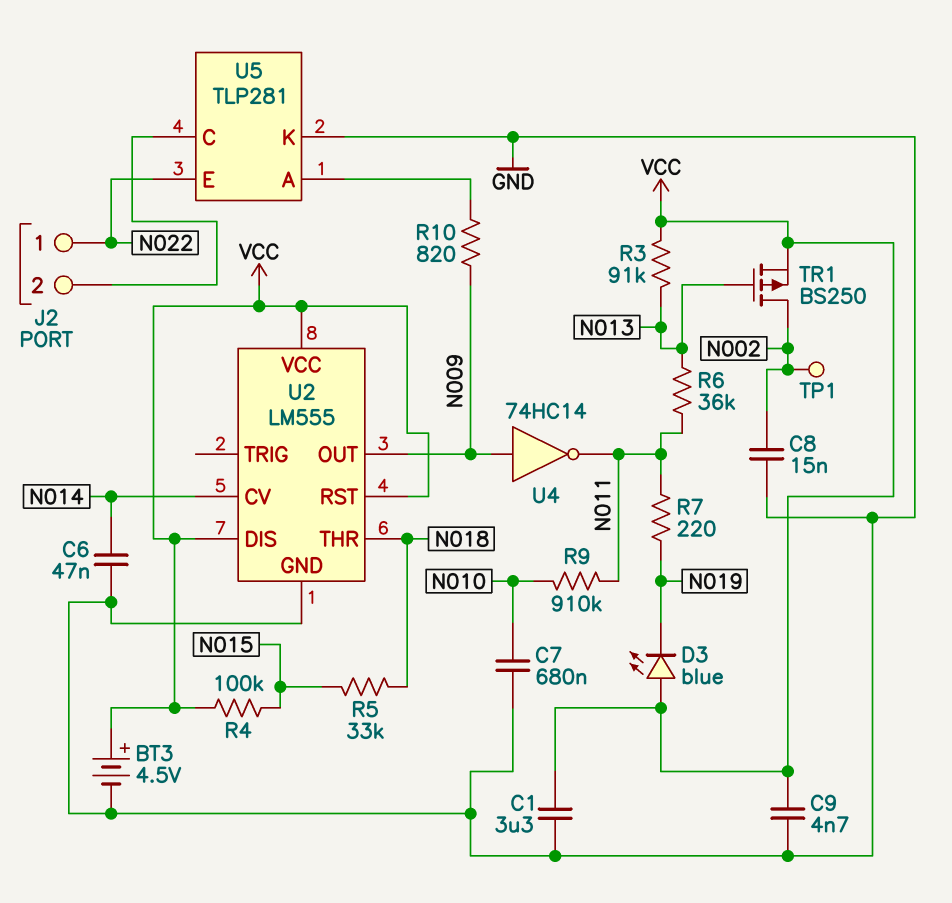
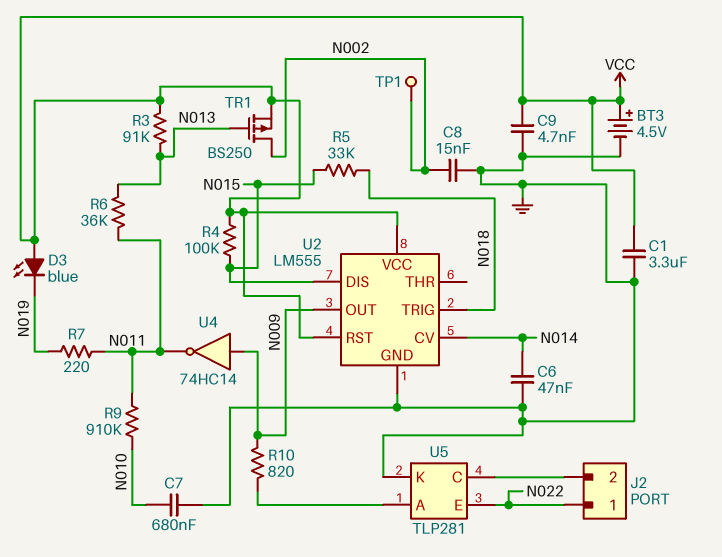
U2 pin DIS: VCC -> N015
U2 pin THR: N018 -> none
U2 pin TRIG: none -> N018

